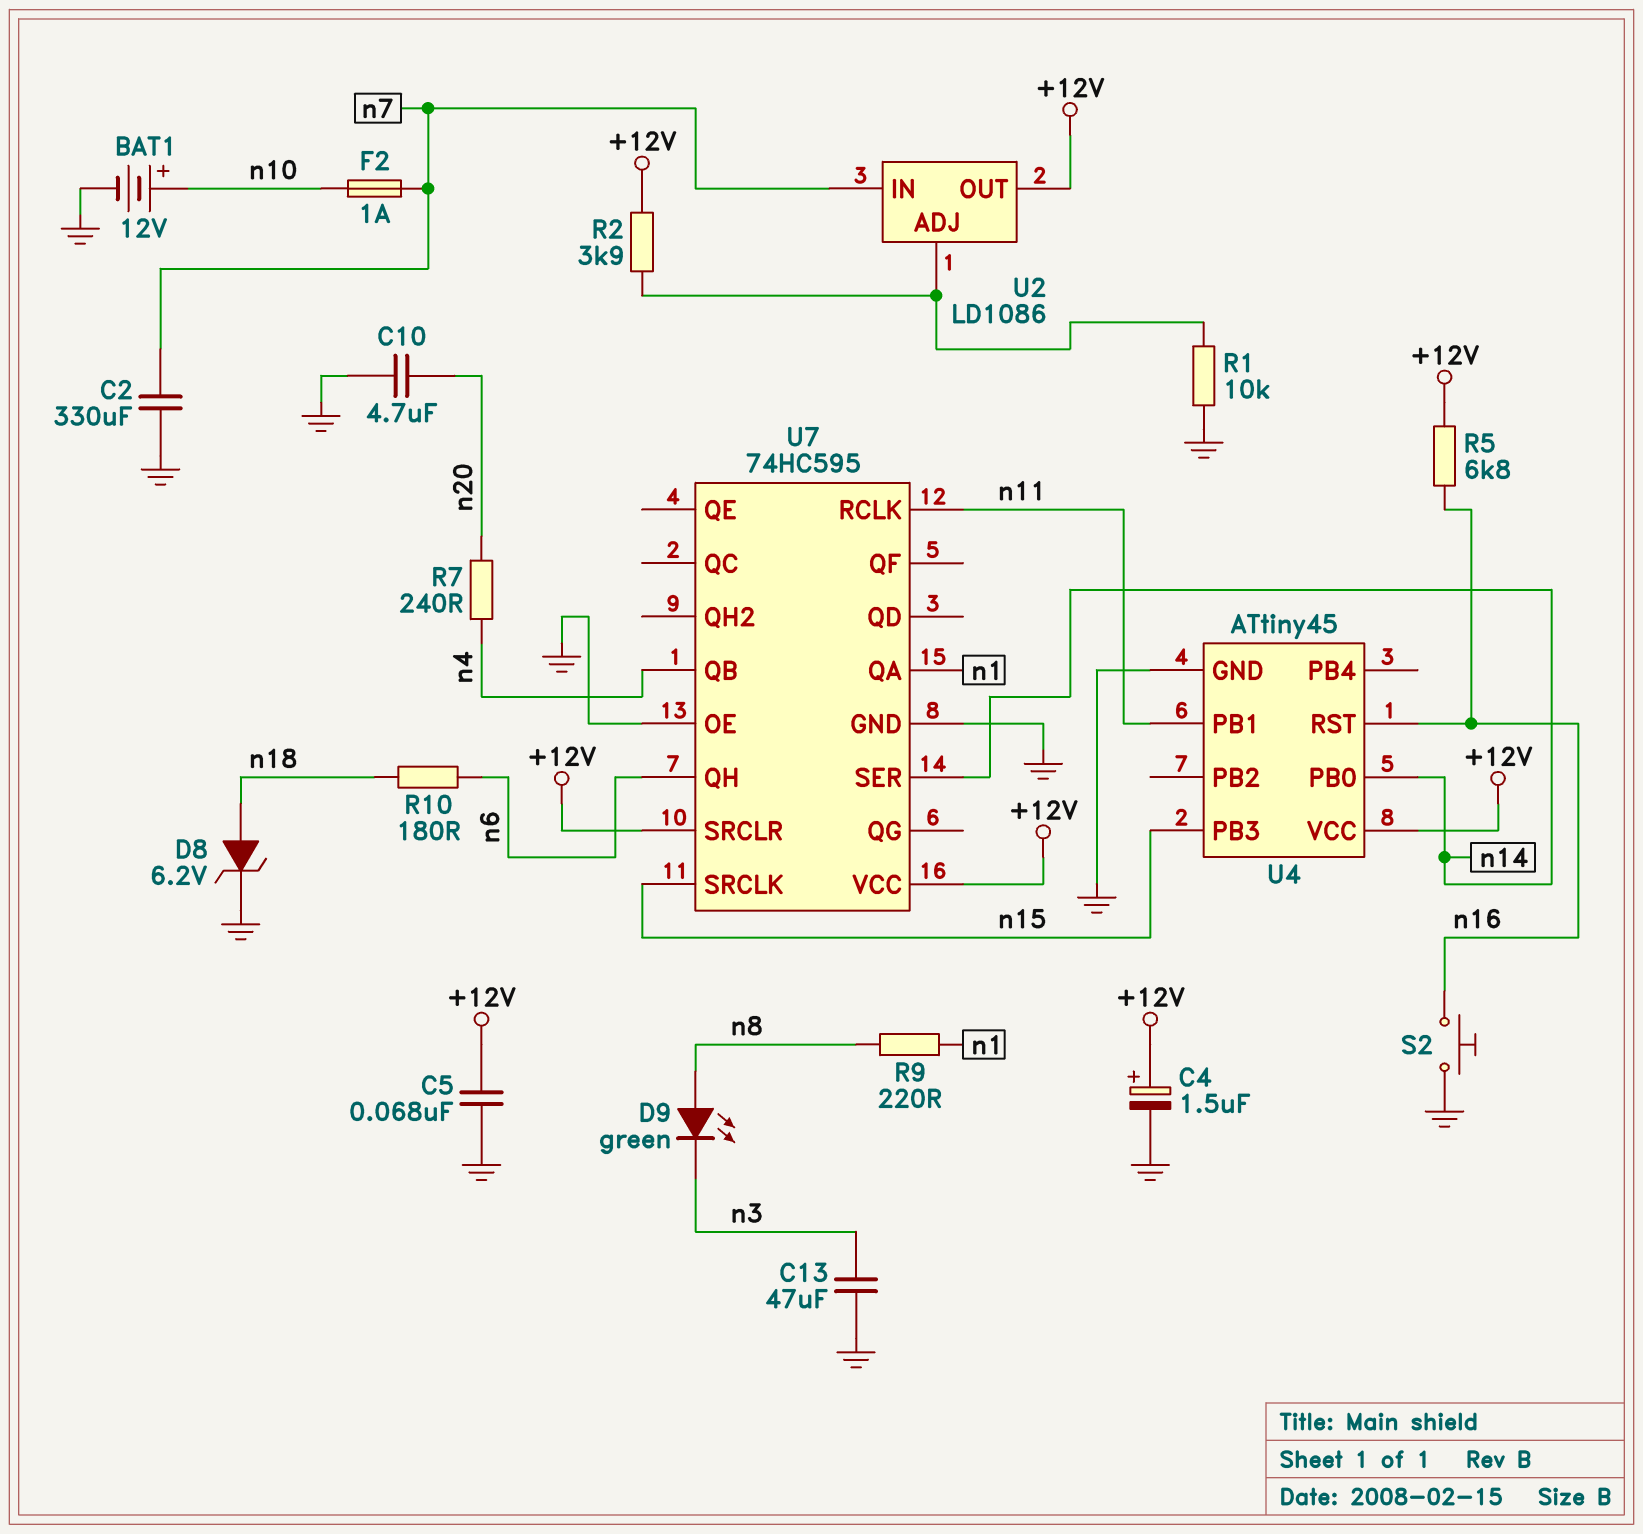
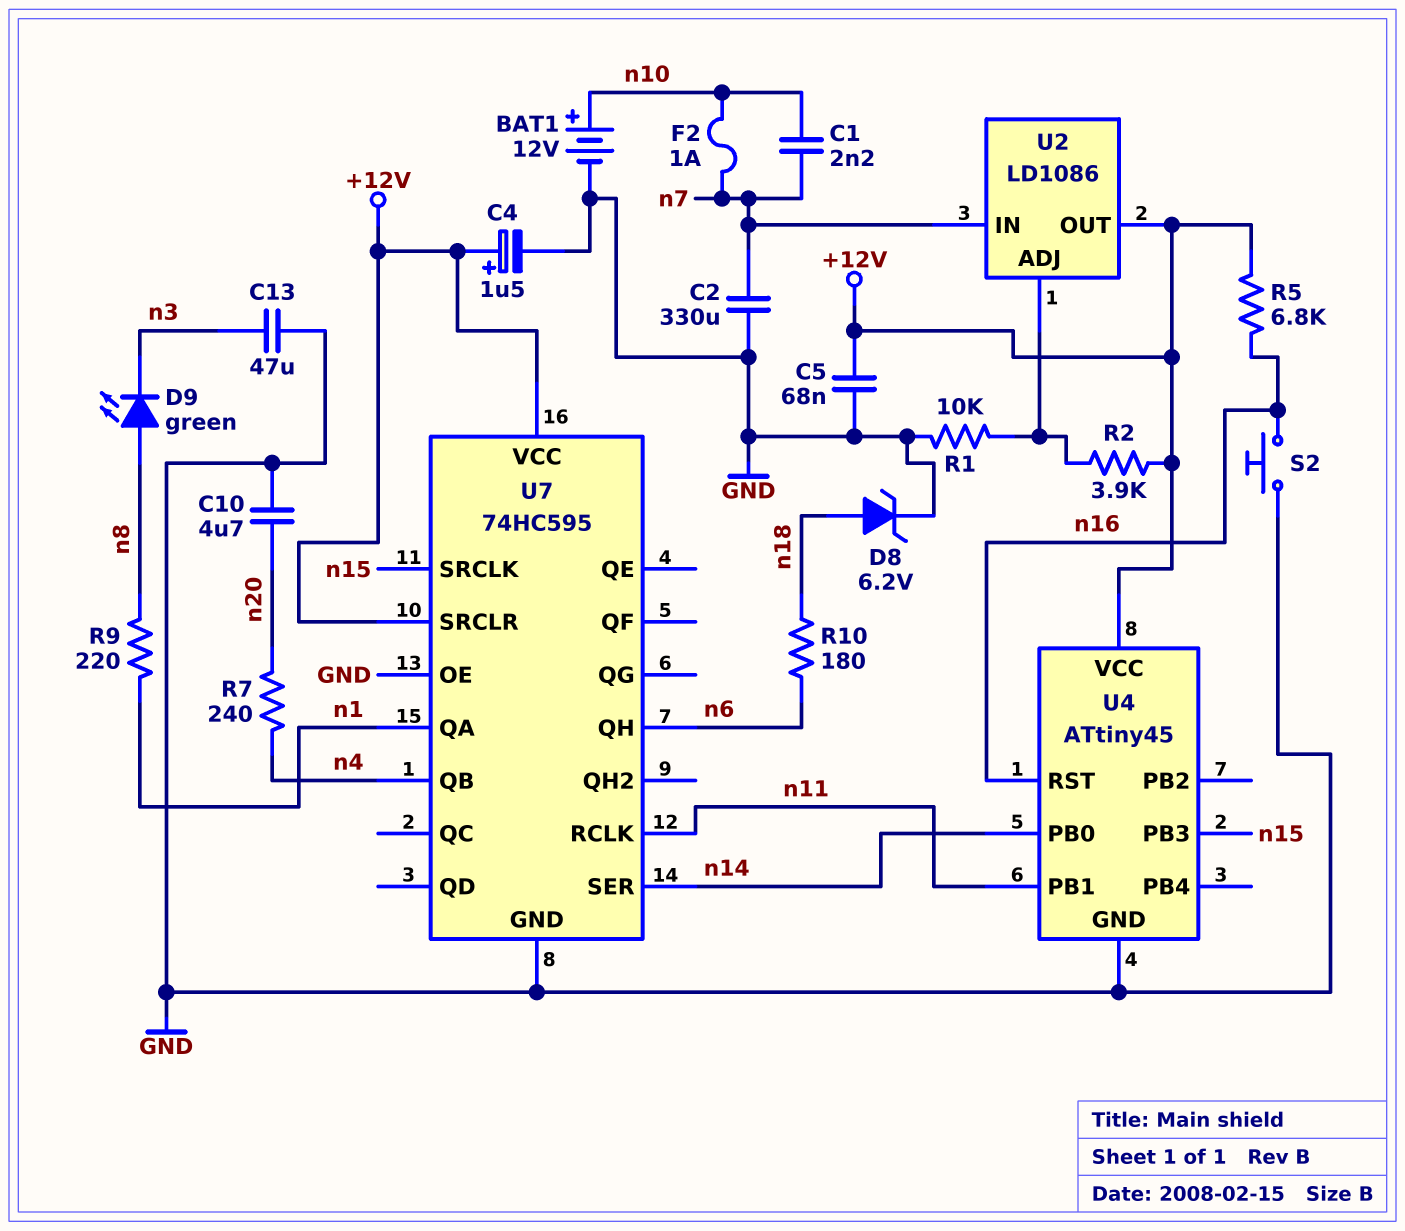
C1: none -> 2.2nF (n7, n10)

